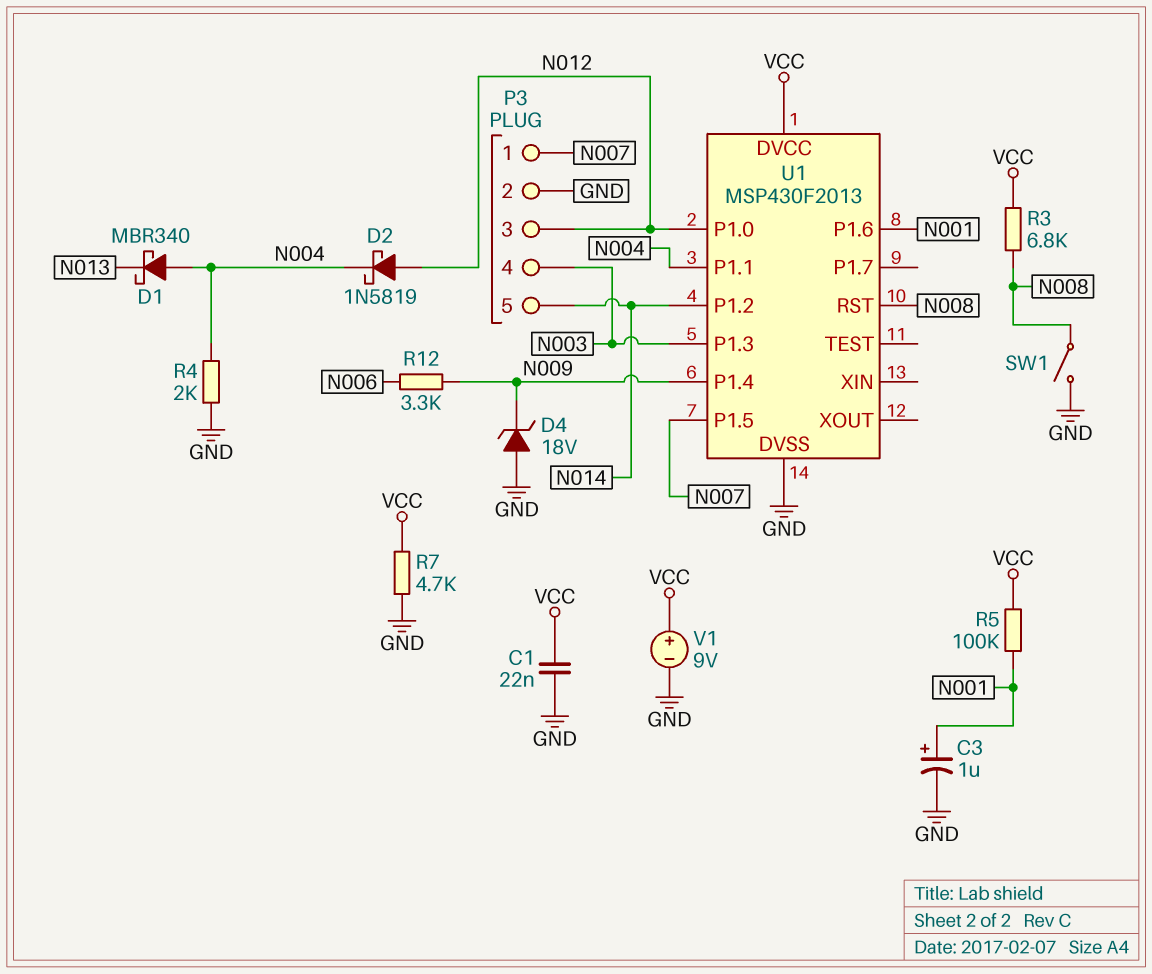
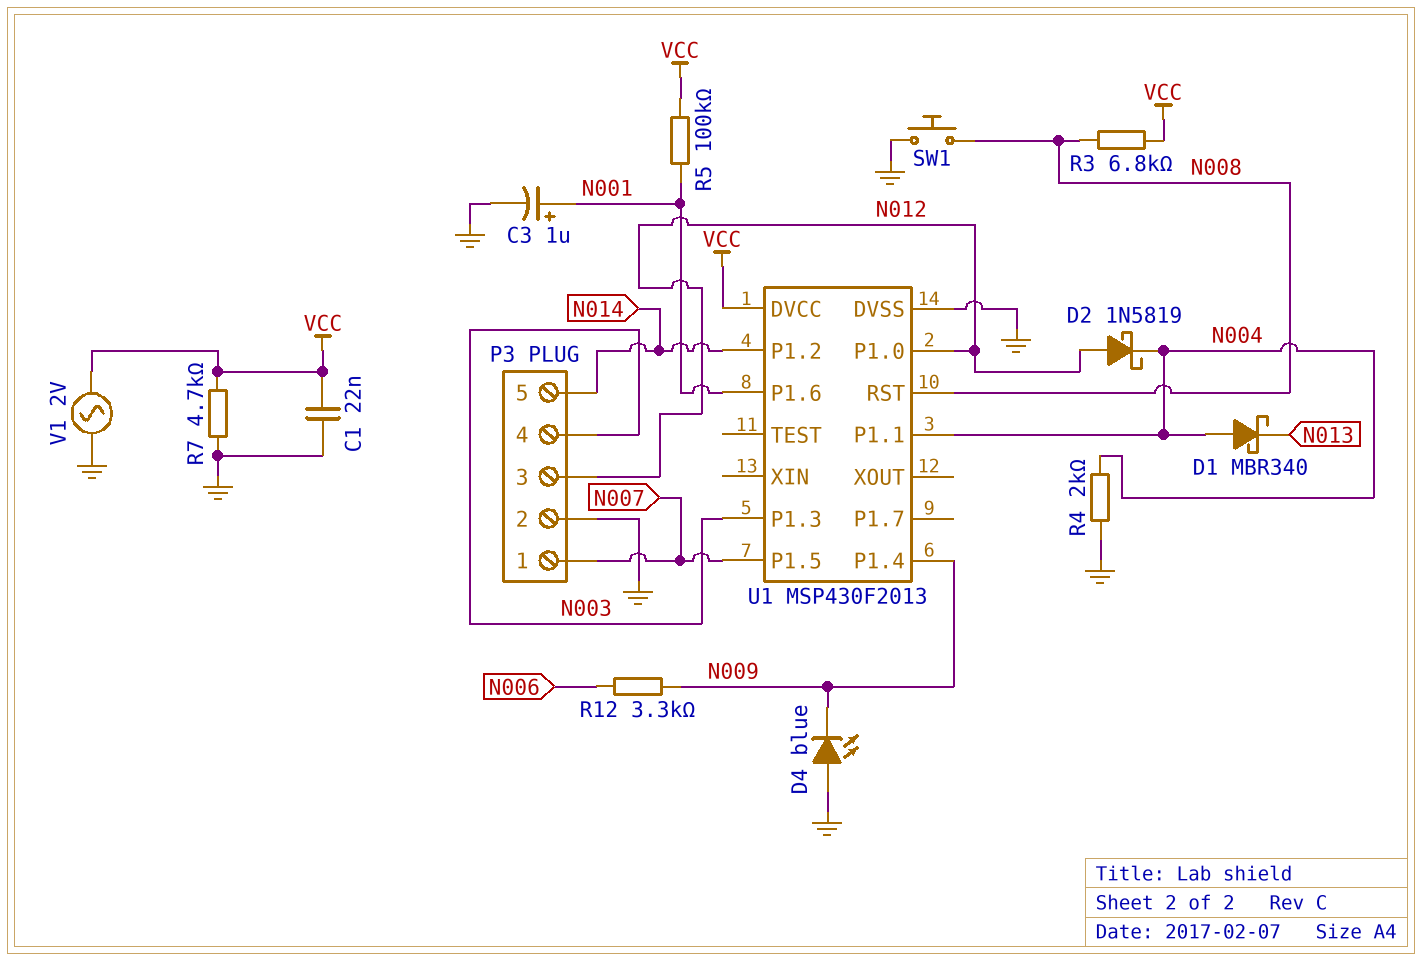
D4: zener 18V (A GND, K N009) -> LED blue (A GND, K N009)
SW1: switch (GND, N008) -> button (GND, N008)
V1: 9V (plus VCC, minus GND) -> AC 2V (GND, VCC)

